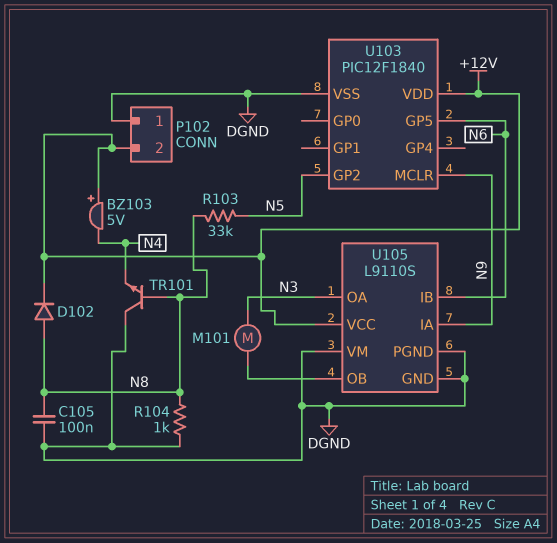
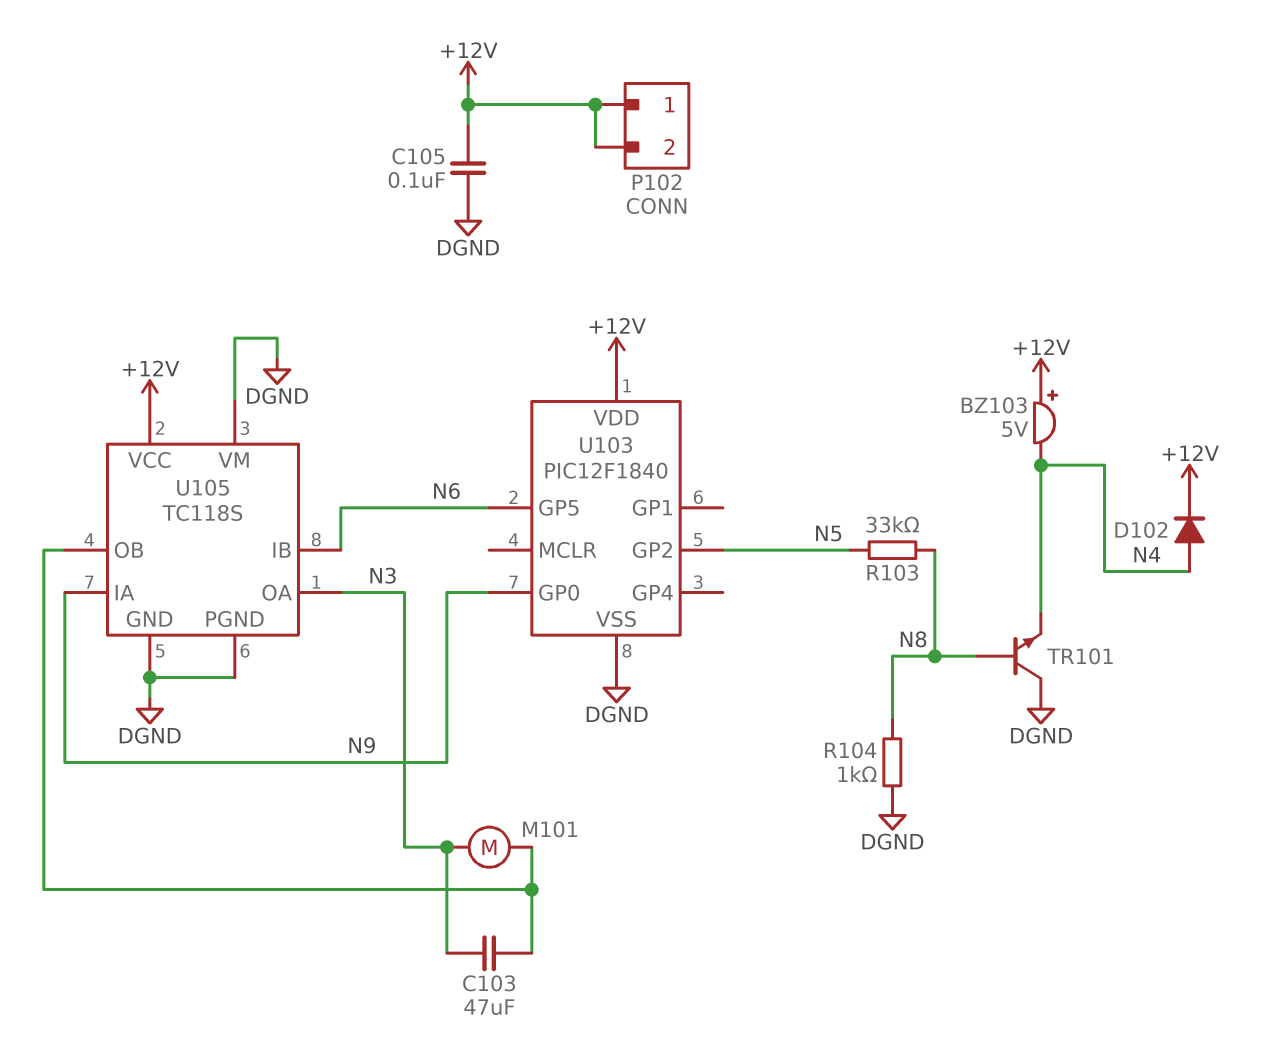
C103: none -> 47uF (N3, U105/OB)
C105: 100nF (DGND, N8) -> 100nF (+12V, DGND)
D102: diode (A N8, K +12V) -> diode (A N4, K +12V)
P102 pin 1: DGND -> +12V
U103 pin GP0: none -> N9
U103 pin MCLR: N9 -> none
U105: L9110S -> TC118S

